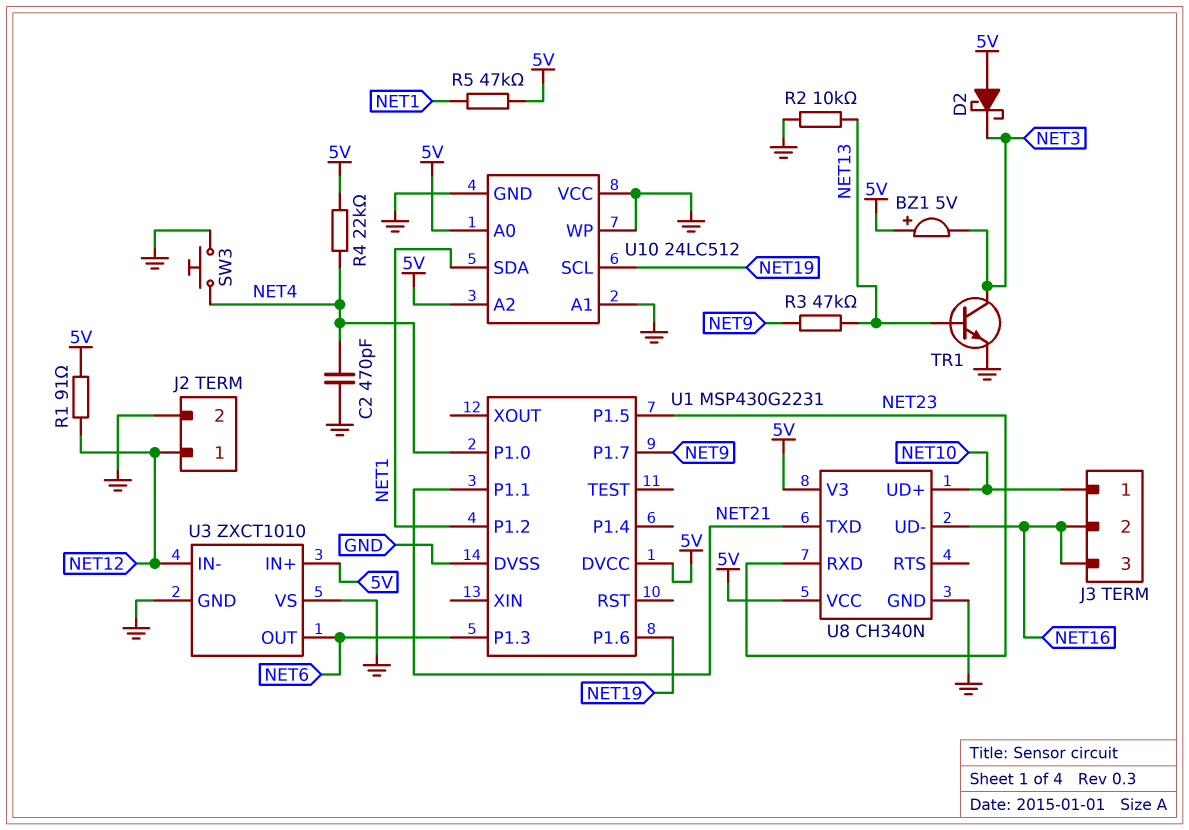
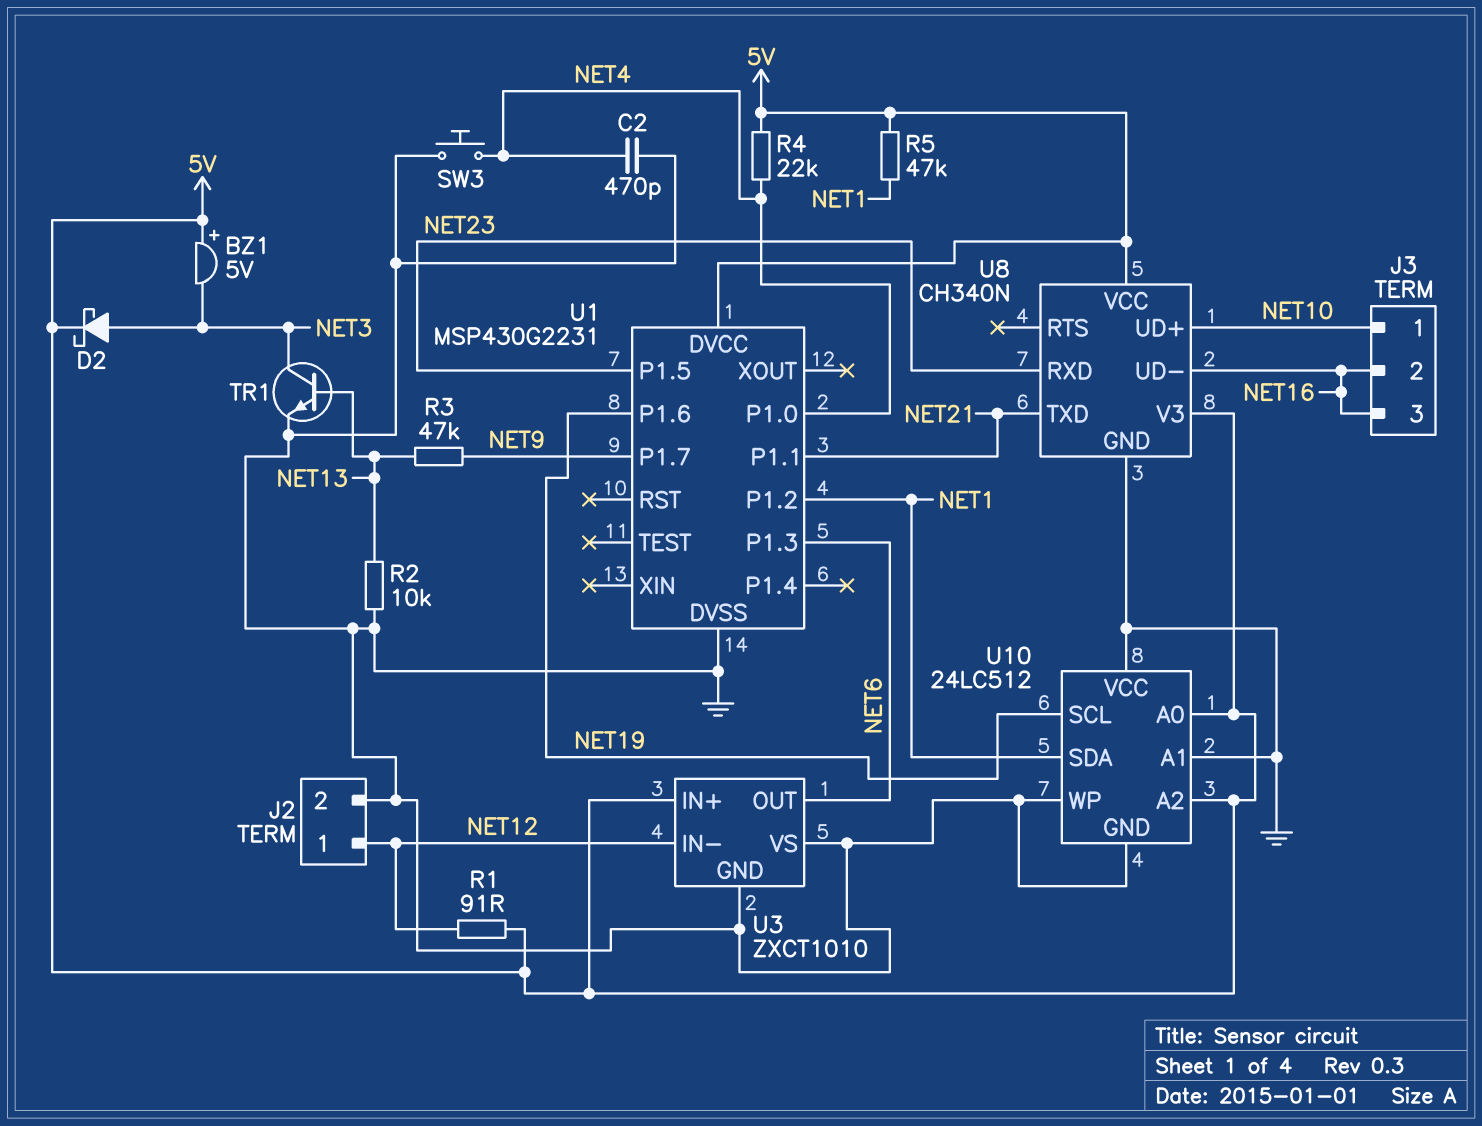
D2: schottky (A 5V, K NET3) -> schottky (A NET3, K 5V)

